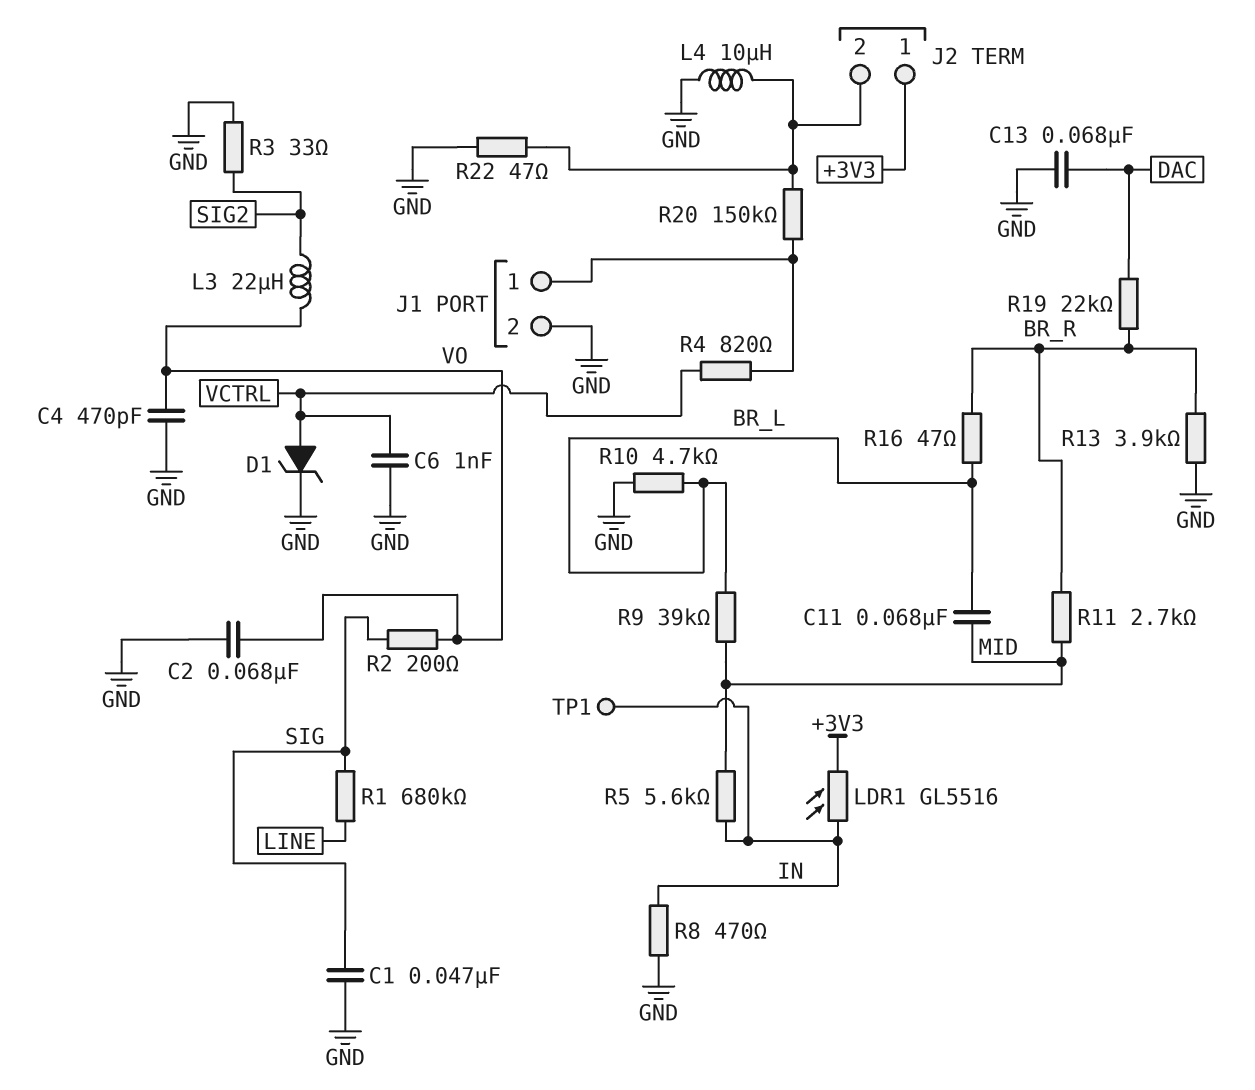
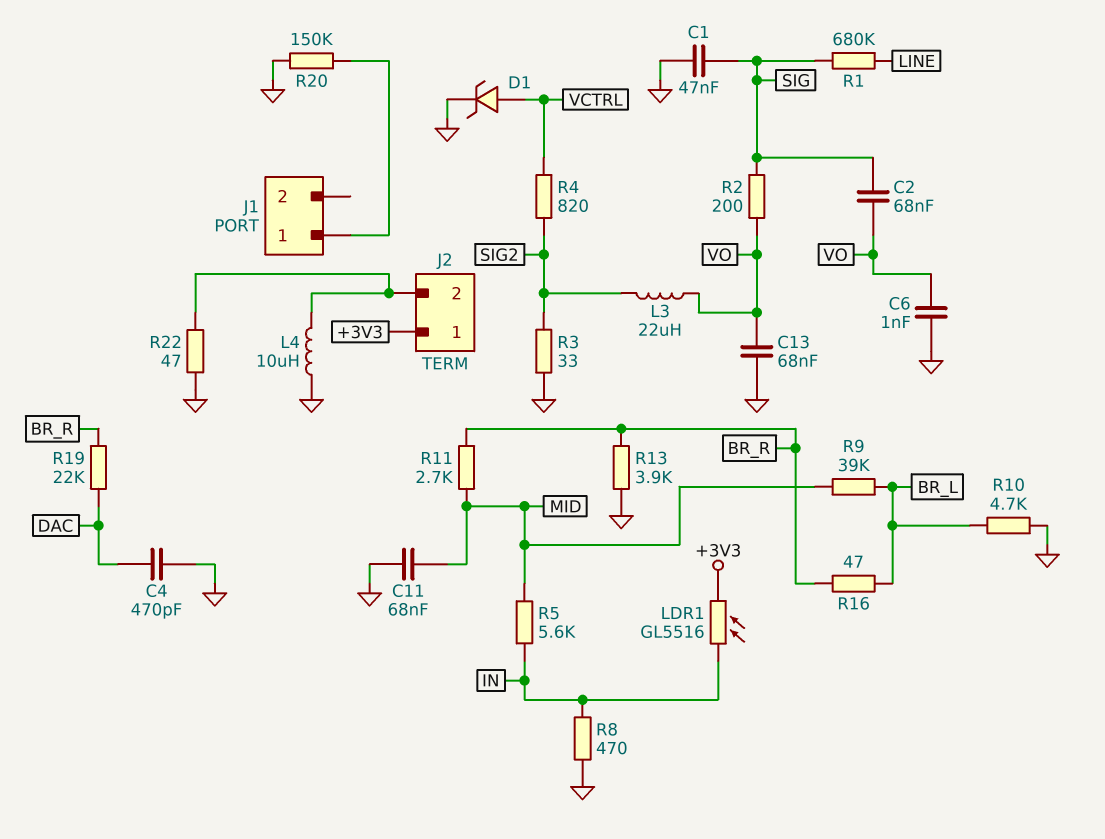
C2: 68nF (GND, VO) -> 68nF (SIG, VO)
C4: 470pF (GND, VO) -> 470pF (DAC, GND)
C6: 1nF (GND, VCTRL) -> 1nF (GND, VO)
C11: 68nF (BR_L, MID) -> 68nF (GND, MID)
C13: 68nF (DAC, GND) -> 68nF (GND, VO)
J1 pin 2: GND -> none
R4: 820 (J1/1, VCTRL) -> 820 (SIG2, VCTRL)
R20: 150k (J1/1, J2/2) -> 150k (GND, J1/1)
TP1: test point (IN) -> none

